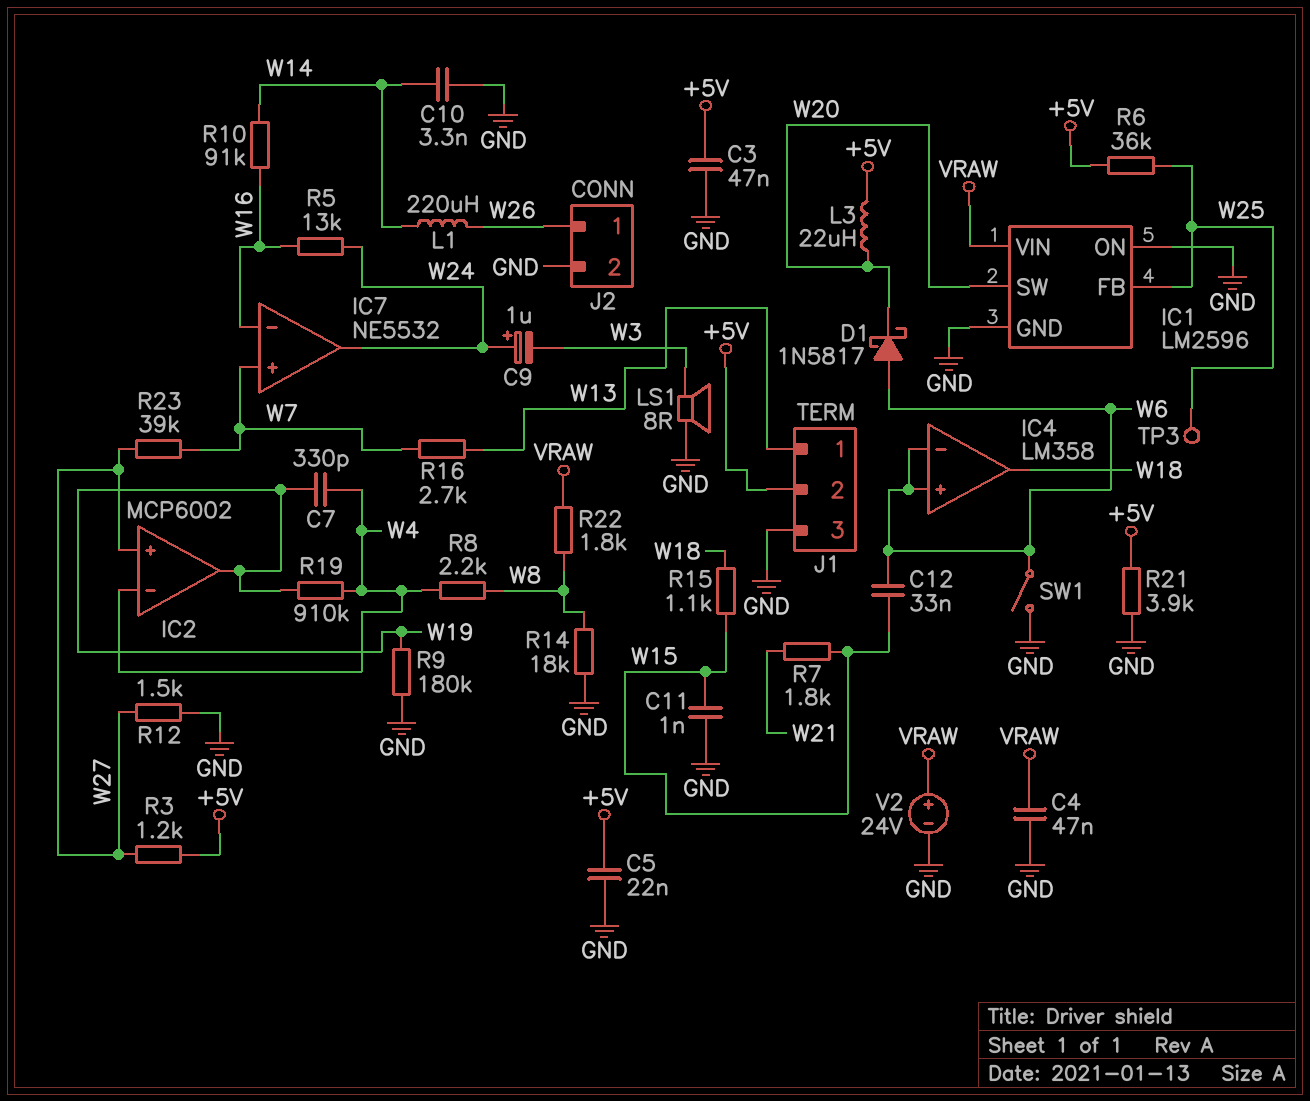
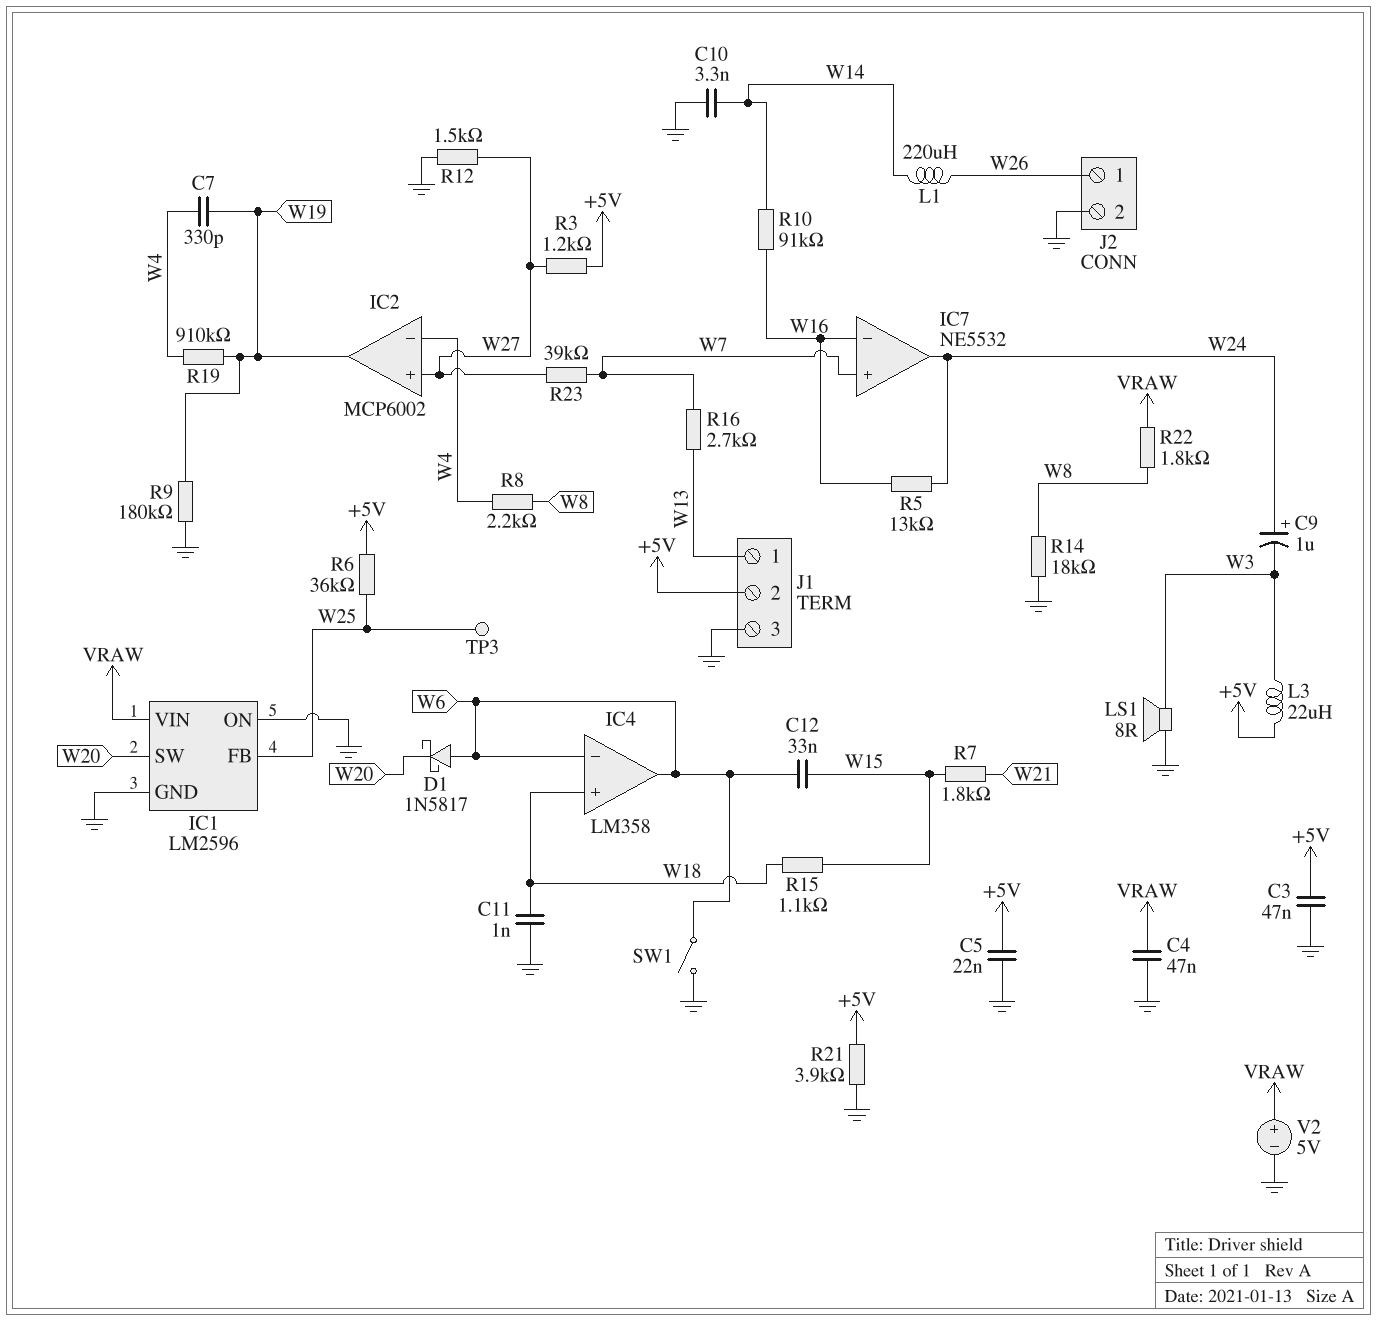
C11: 1nF (GND, W15) -> 1nF (GND, W18)
IC4 pin in+: W6 -> W18
IC4 pin out: W18 -> W6
L3: 22uH (+5V, W20) -> 22uH (+5V, W3)
V2: 24V (plus VRAW, minus GND) -> 5V (plus VRAW, minus GND)

